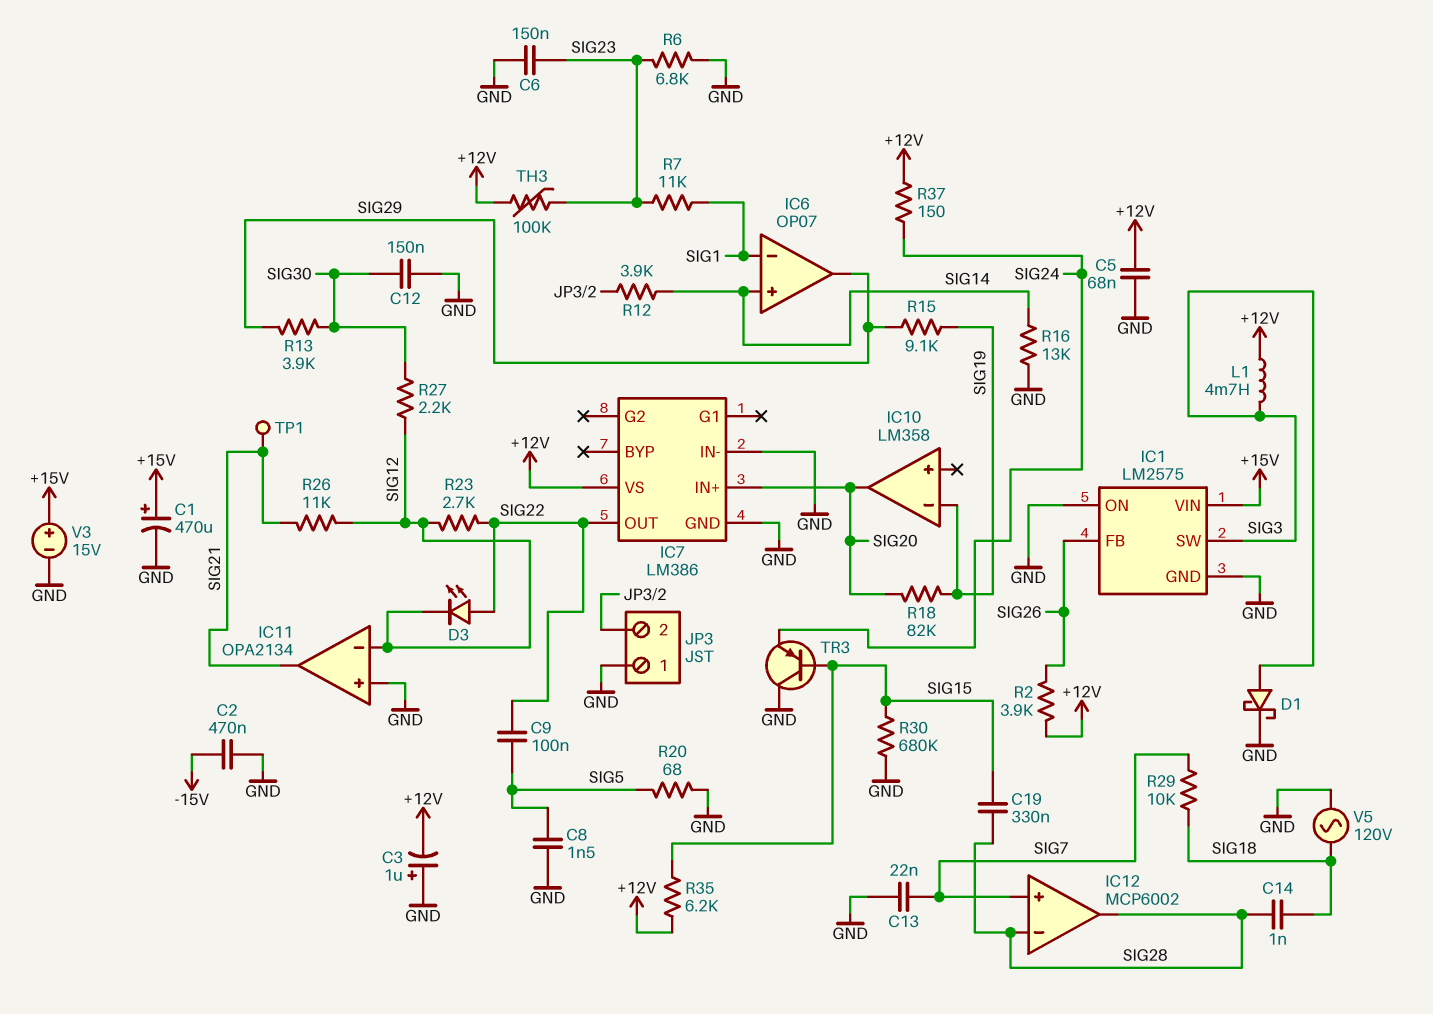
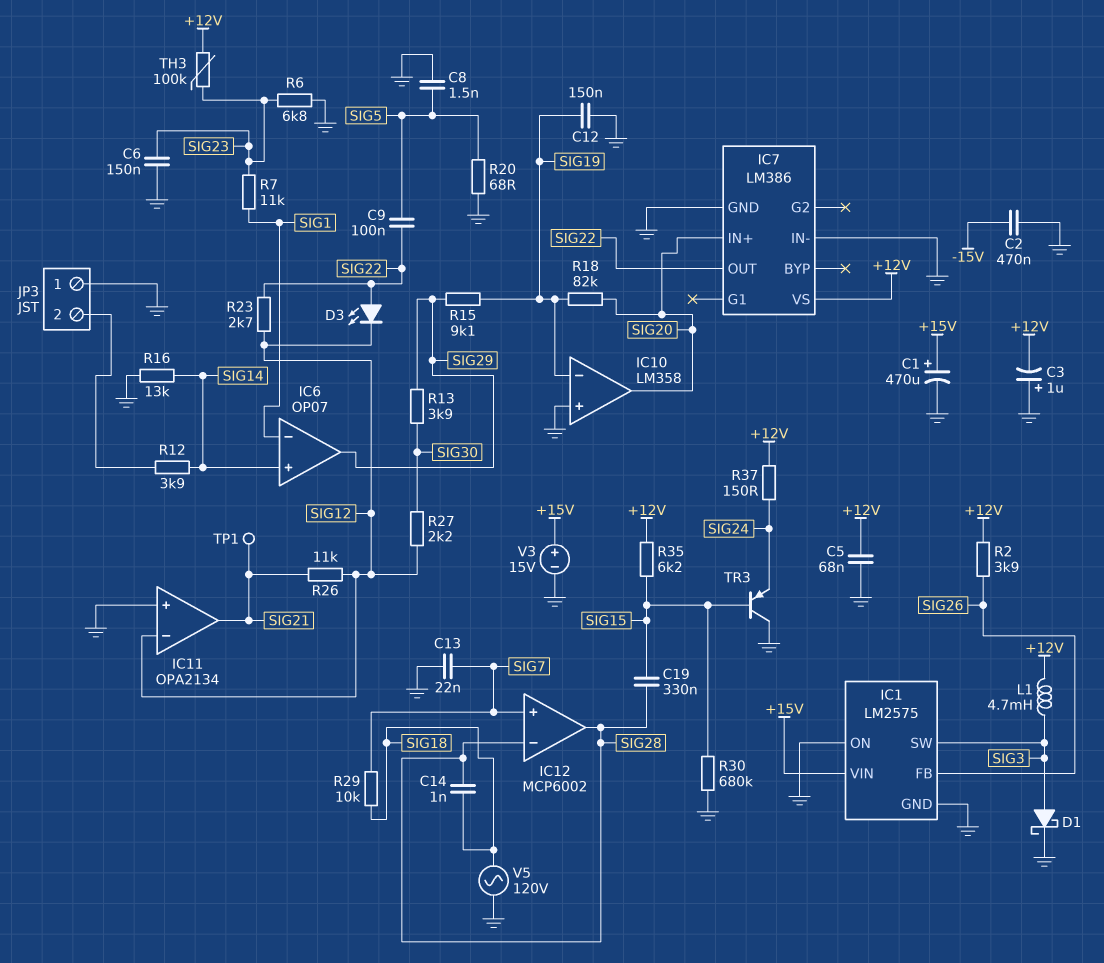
C12: 150nF (GND, SIG30) -> 150nF (GND, SIG19)
IC10 pin in+: none -> GND

